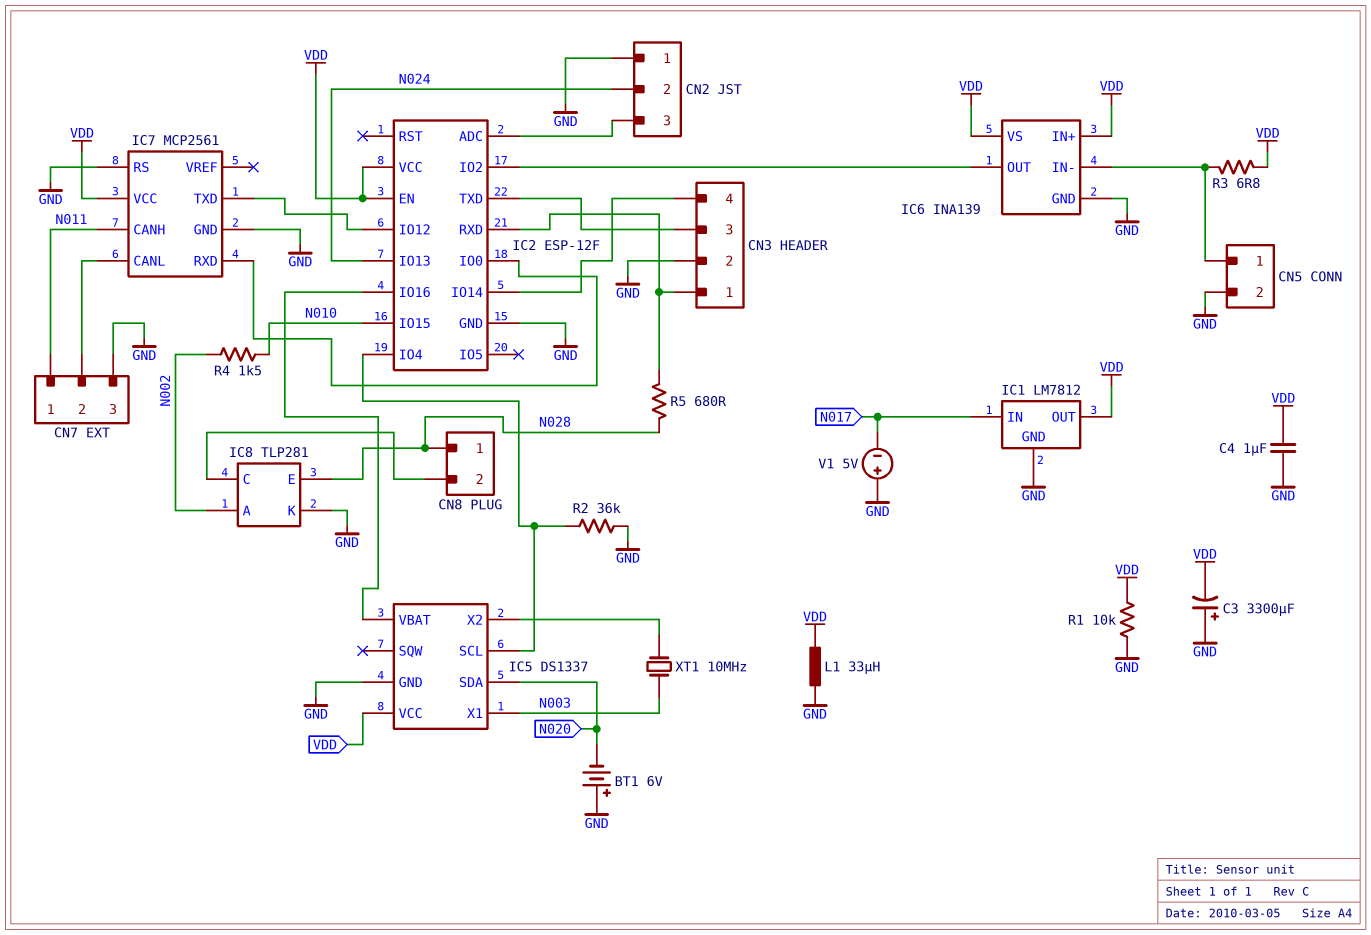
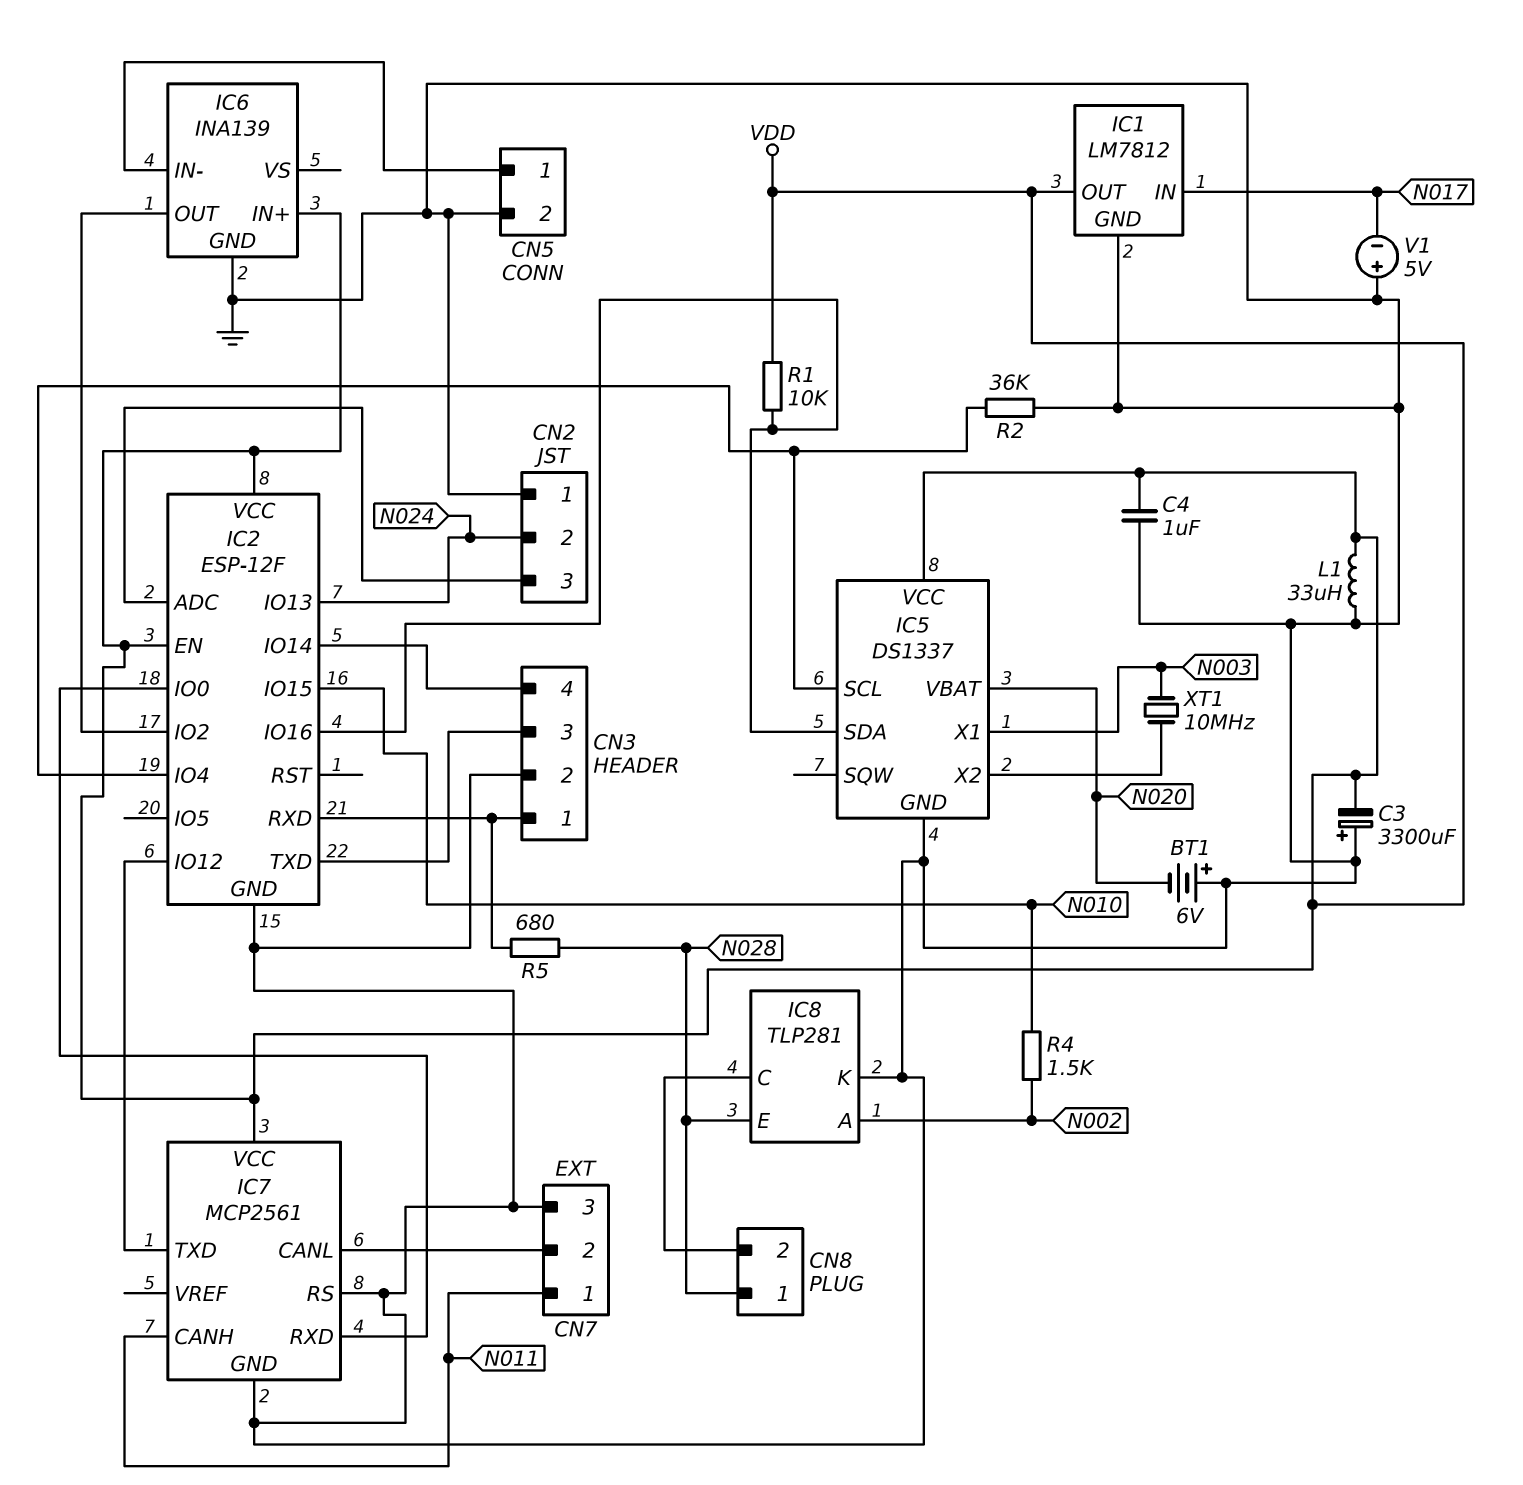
IC5 pin SDA: N020 -> IC2/IO16
IC5 pin VBAT: IC2/IO16 -> N020
IC6 pin VS: VDD -> none
R1: 10k (GND, VDD) -> 10k (IC2/IO16, VDD)
R3: 6.8 (CN5/1, VDD) -> none

